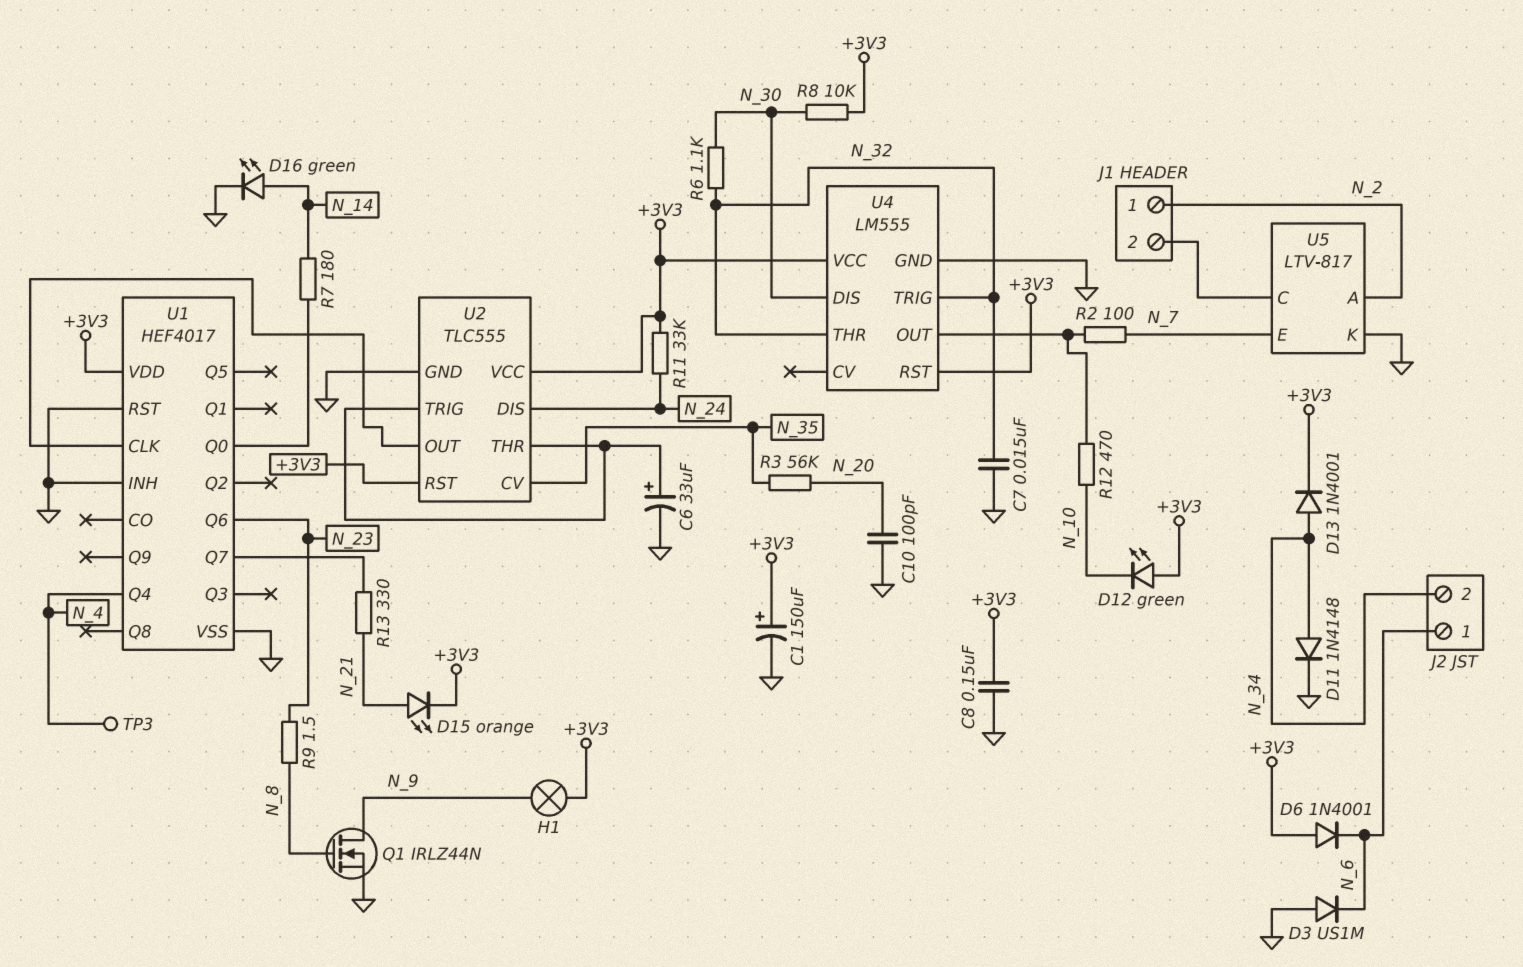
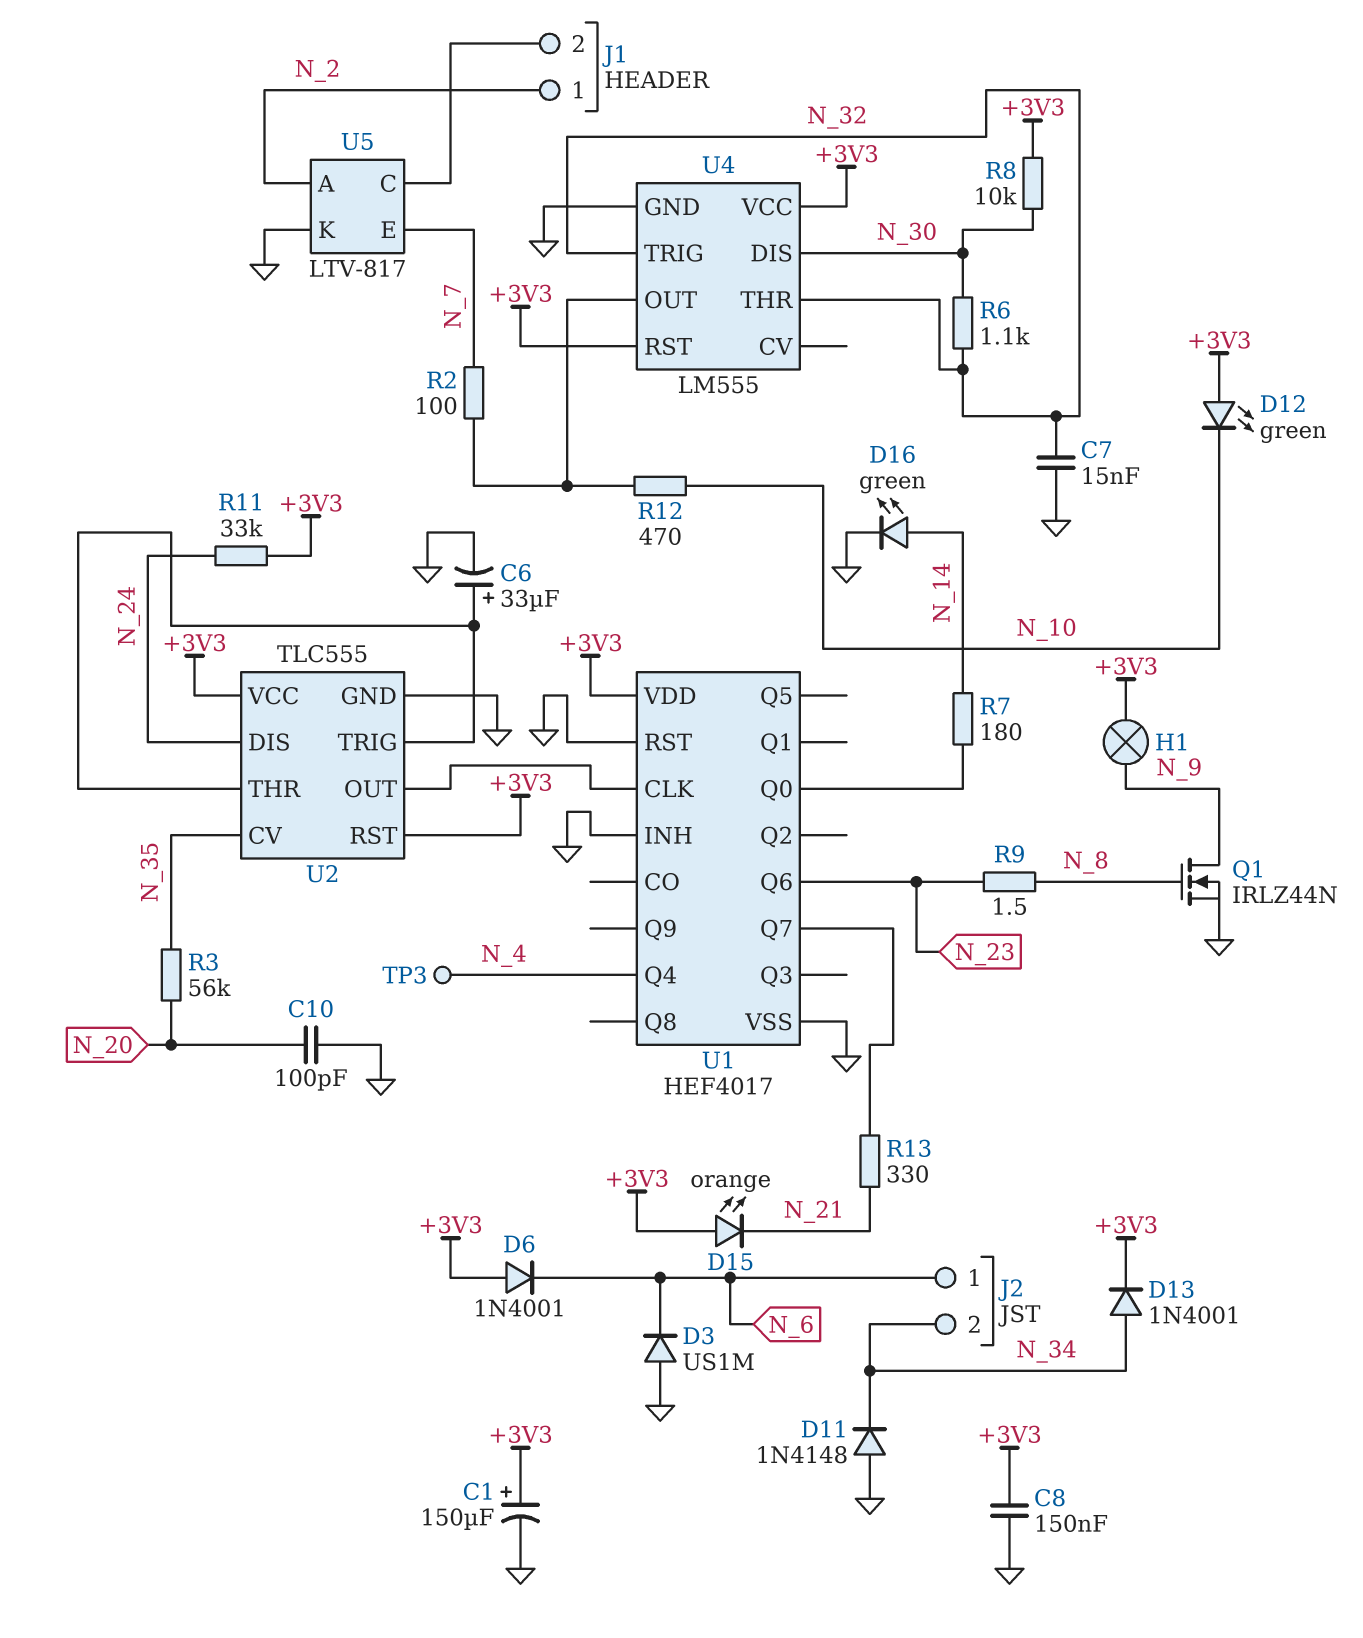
D11: diode 1N4148 (A N_34, K GND) -> diode 1N4148 (A GND, K N_34)
D15: LED orange (A N_21, K +3V3) -> LED orange (A +3V3, K N_21)

